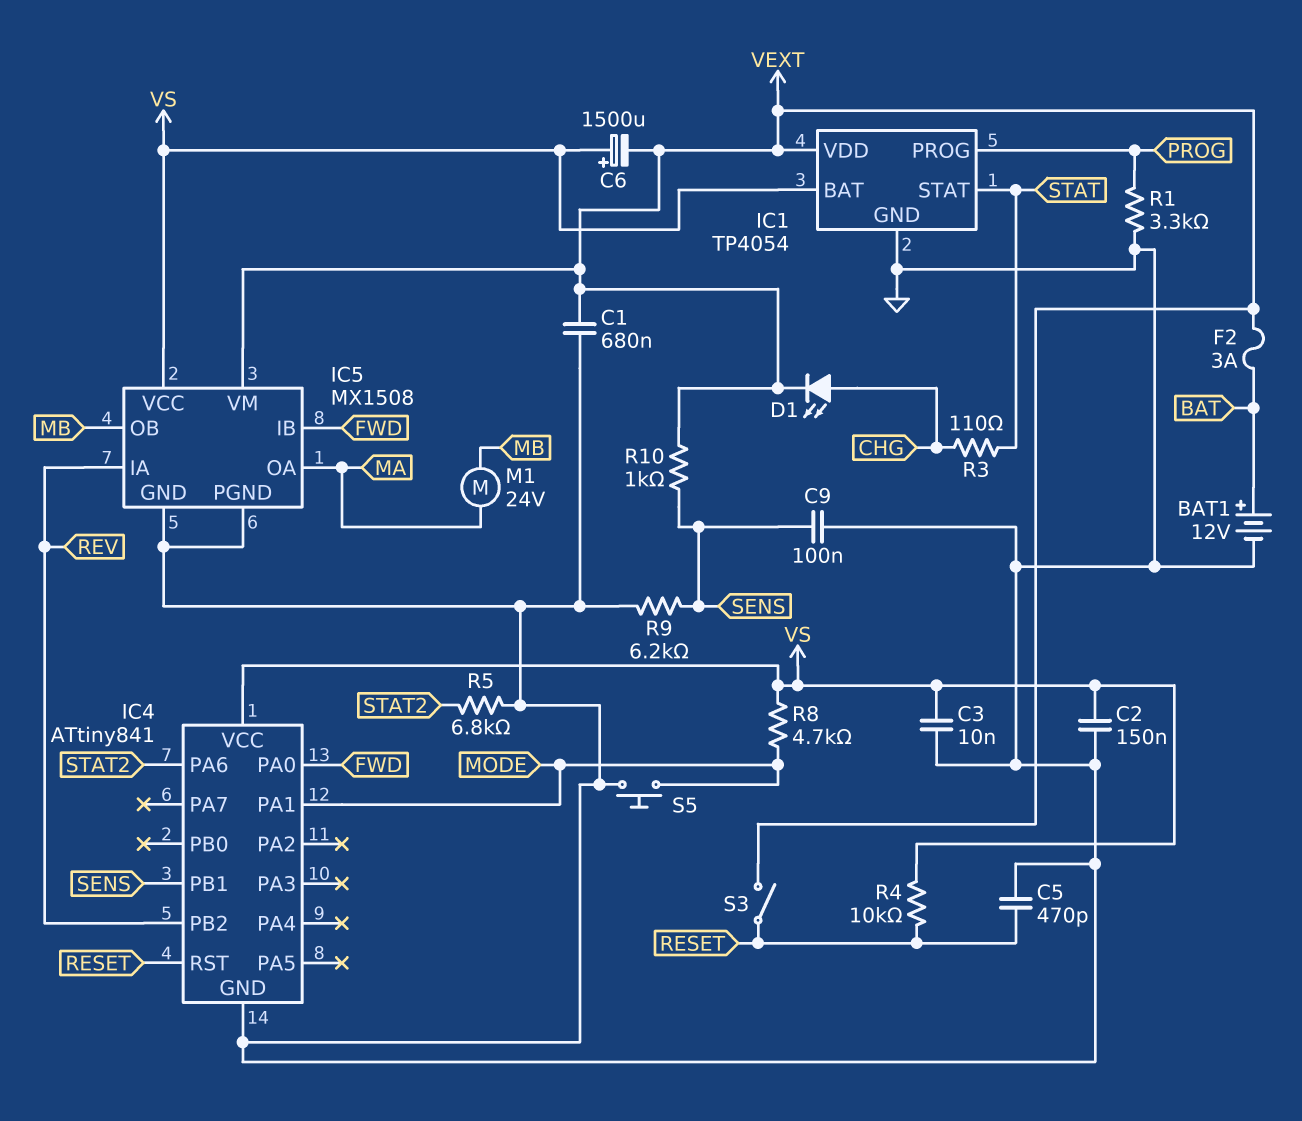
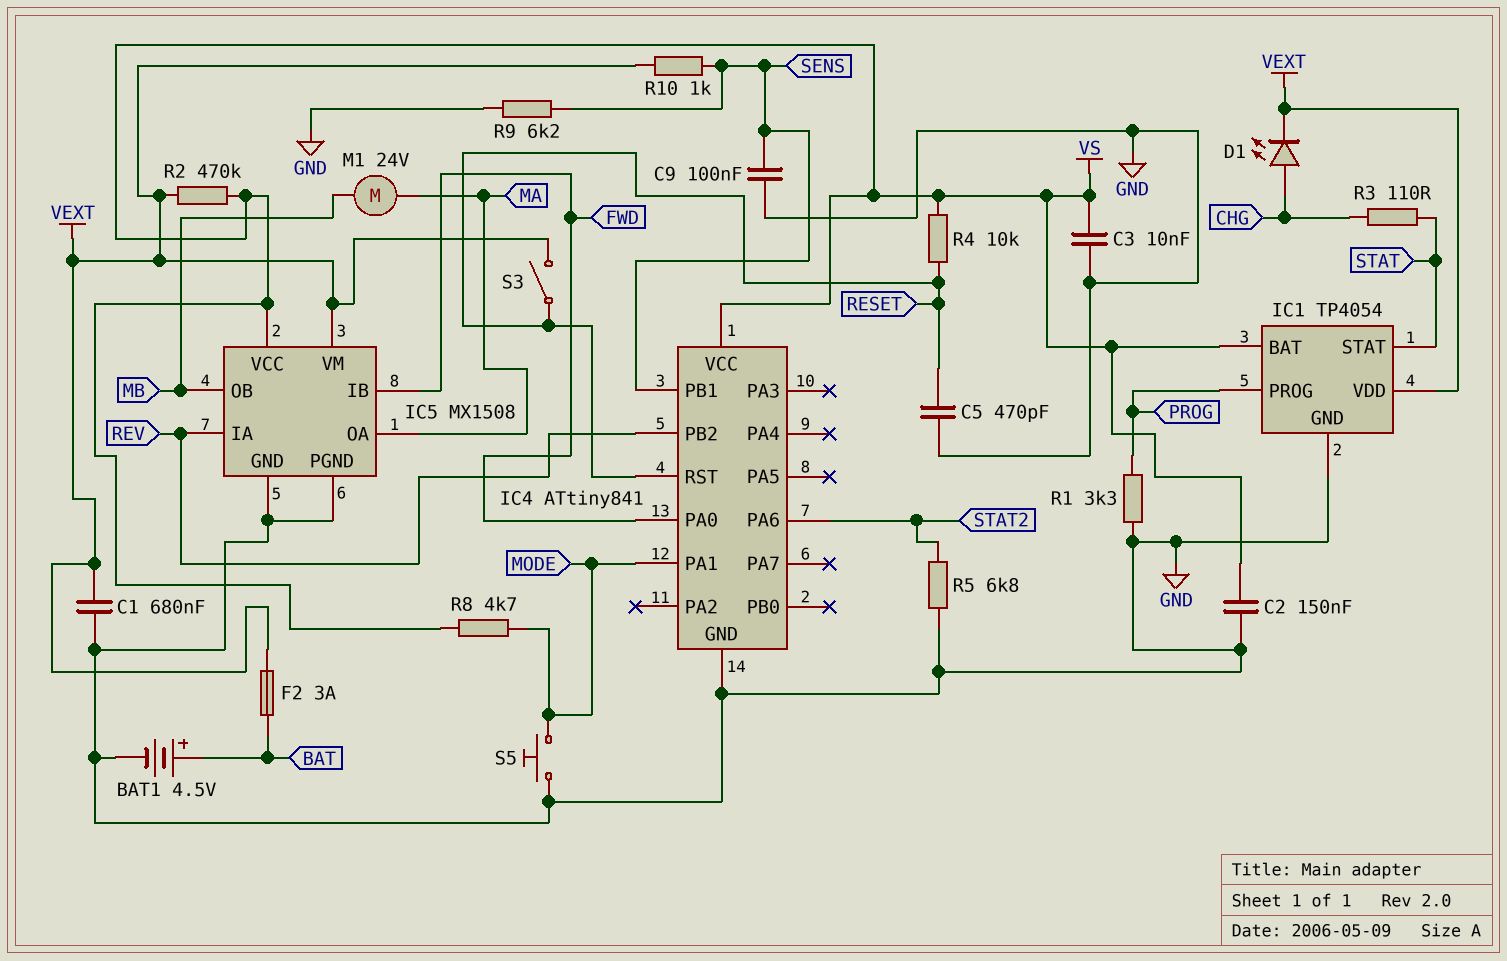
BAT1: 12V (plus BAT, minus GND) -> 4.5V (plus BAT, minus GND)
C6: 1500uF (plus VS, minus VEXT) -> none
R2: none -> 470k (VEXT, VS)

